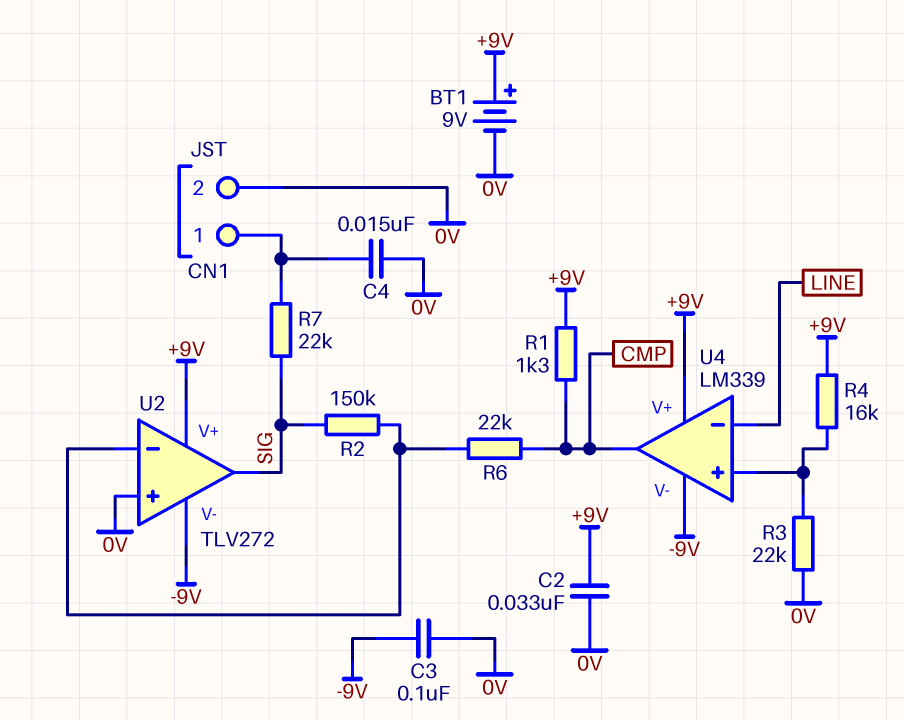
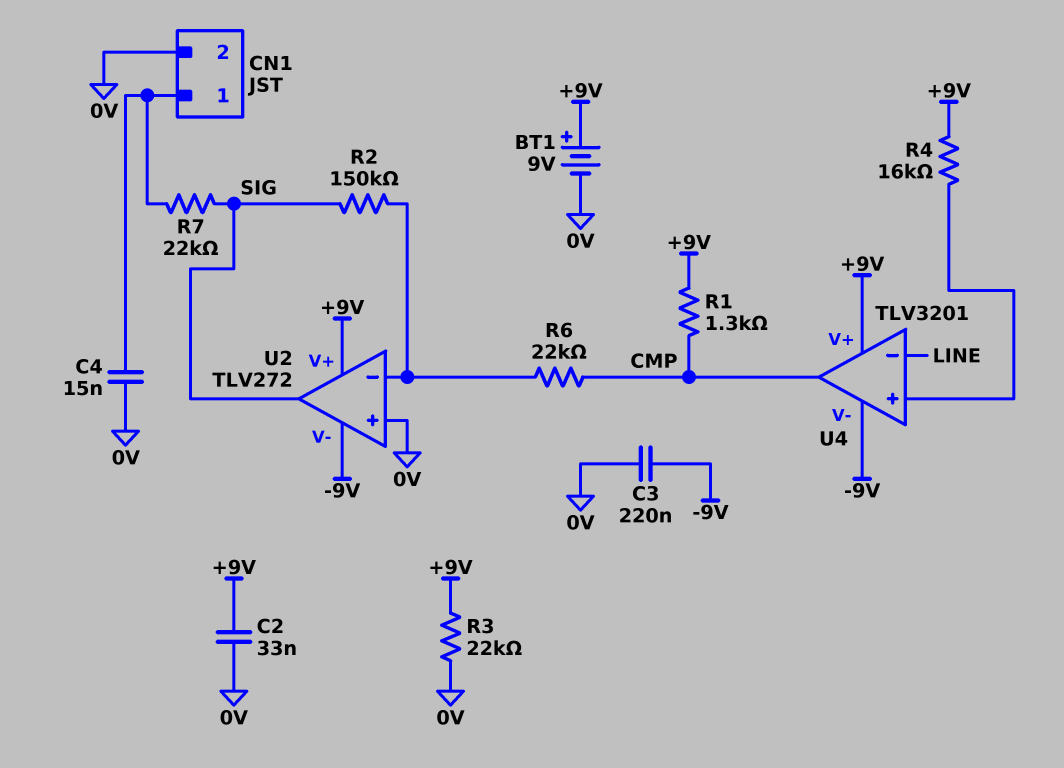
C3: 100nF (-9V, 0V) -> 220nF (-9V, 0V)
R3: 22k (0V, U4/in+) -> 22k (+9V, 0V)
U4: LM339 -> TLV3201

